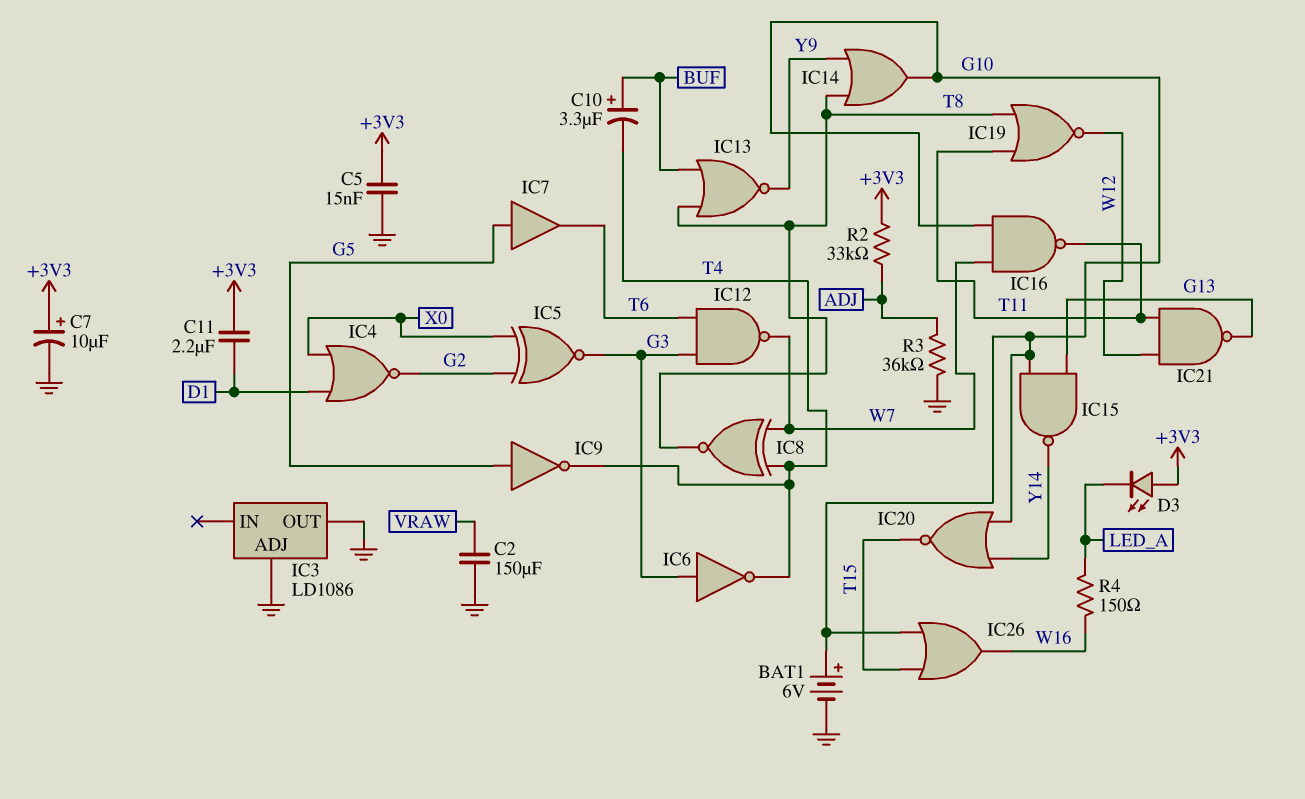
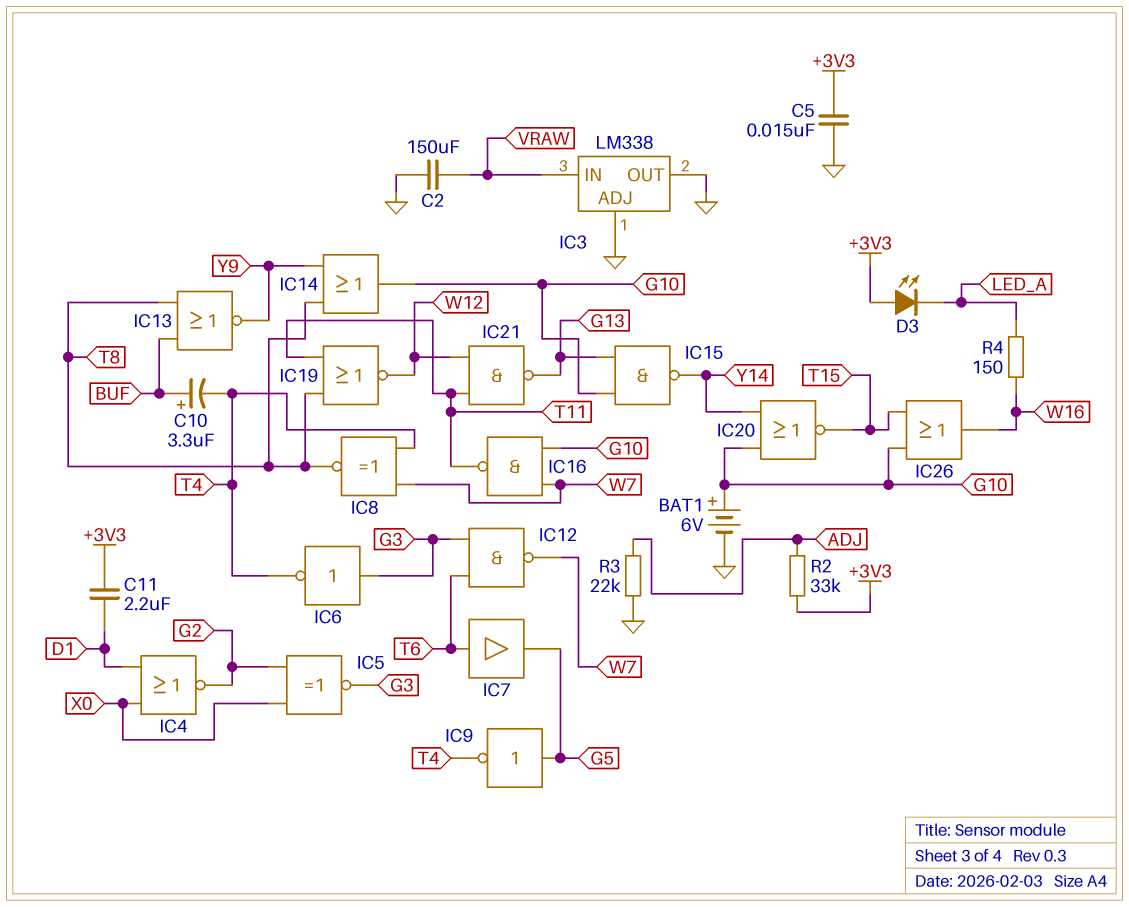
C7: 10uF (plus +3V3, minus GND) -> none
IC3: LD1086 -> LM338
IC3 pin IN: none -> VRAW
IC7: buffer (in G5, out T6) -> buffer (in T6, out G5)
R3: 36k (ADJ, GND) -> 22k (ADJ, GND)

